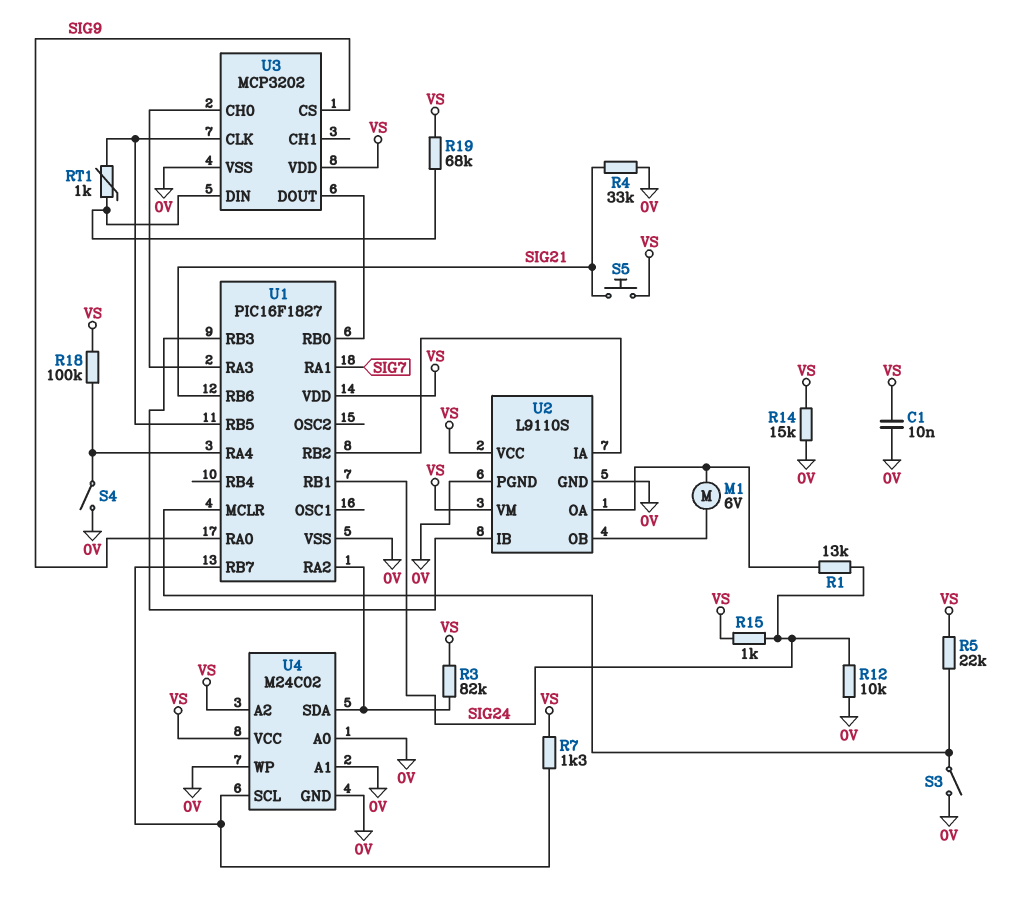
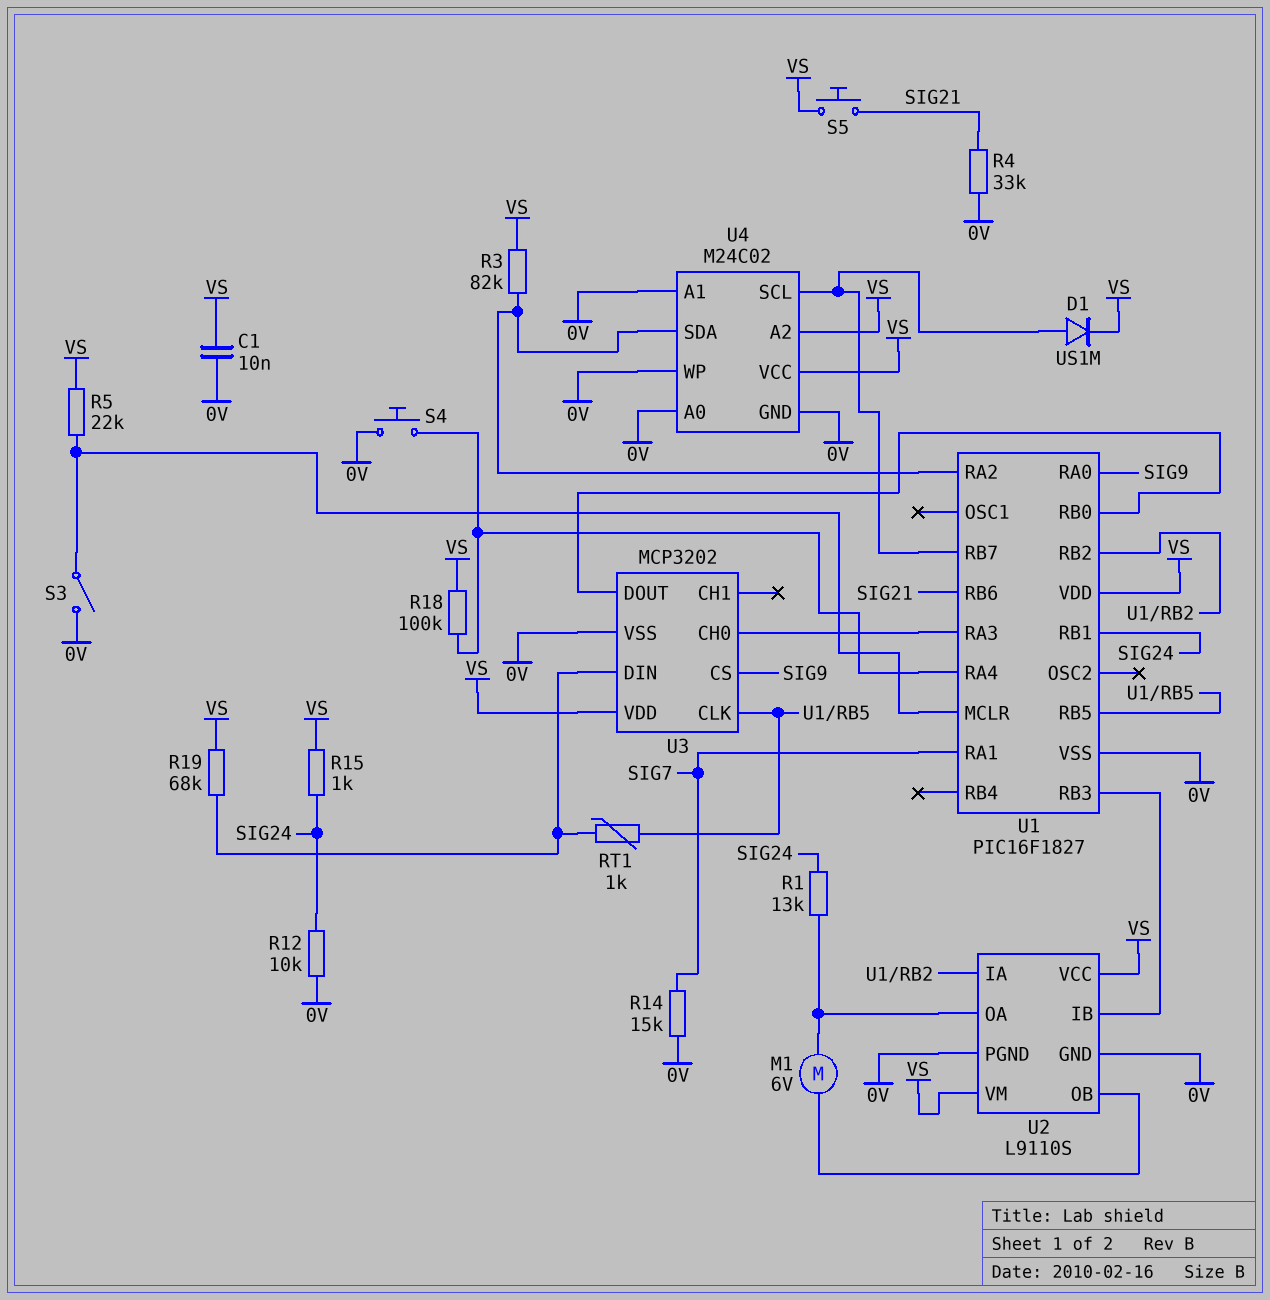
D1: none -> diode US1M (A U1/RB7, K VS)
R7: 1.3k (U1/RB7, VS) -> none
R14: 15k (0V, VS) -> 15k (0V, SIG7)
S4: switch (0V, U1/RA4) -> button (0V, U1/RA4)

